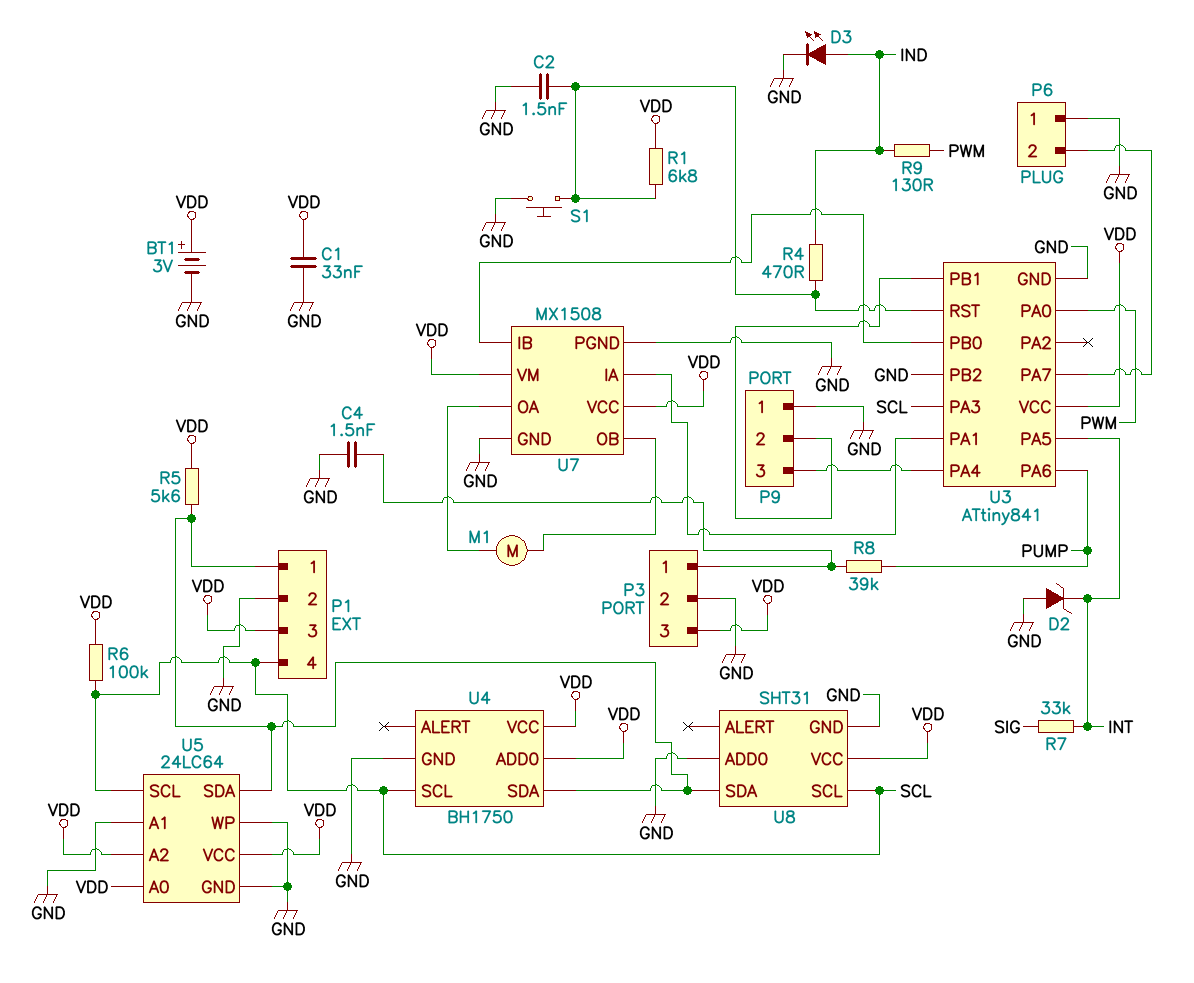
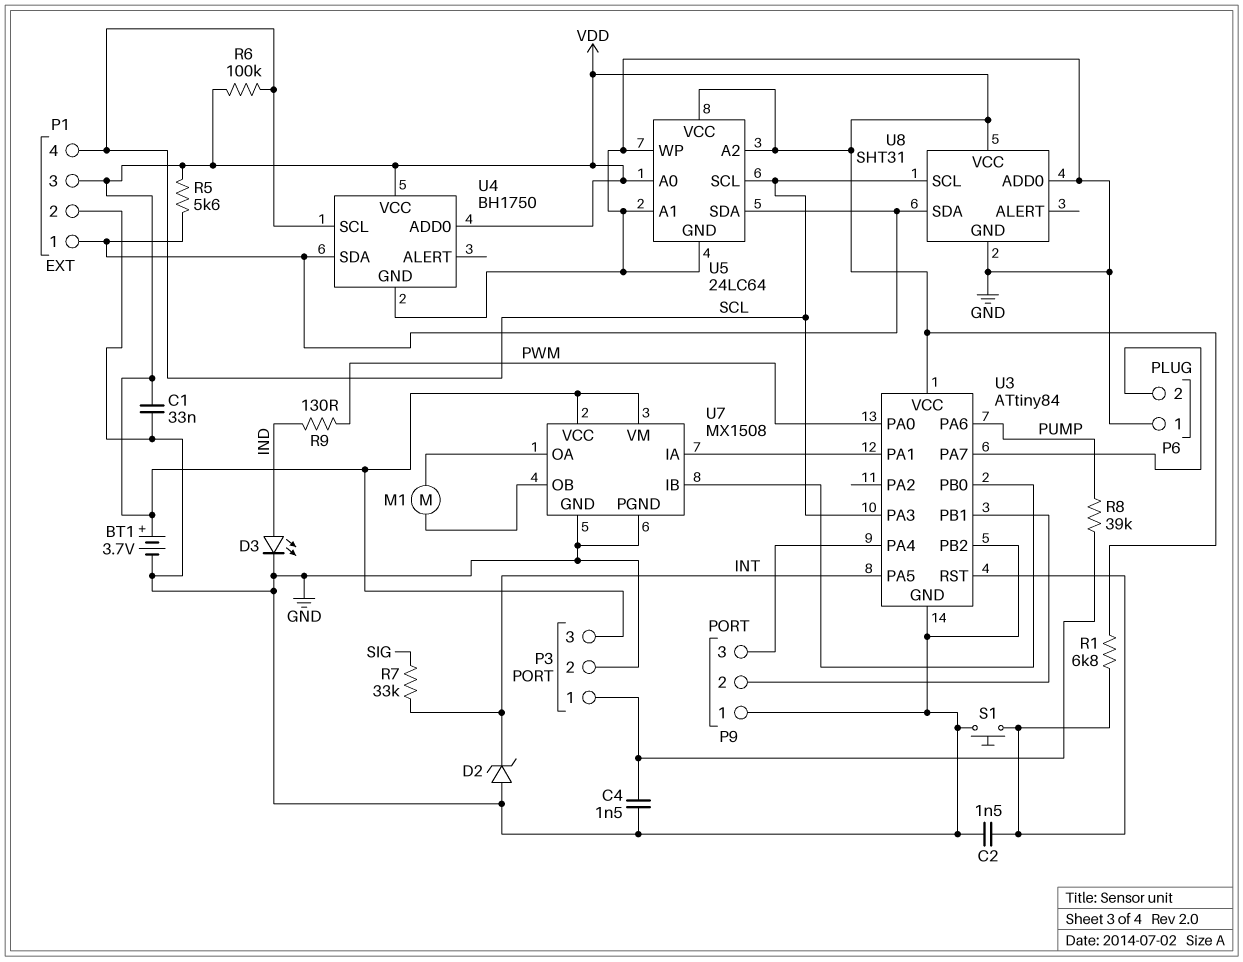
BT1: 3V (plus VDD, minus GND) -> 3.7V (plus VDD, minus GND)
R4: 470 (IND, U3/RST) -> none
U3: ATtiny841 -> ATtiny84

